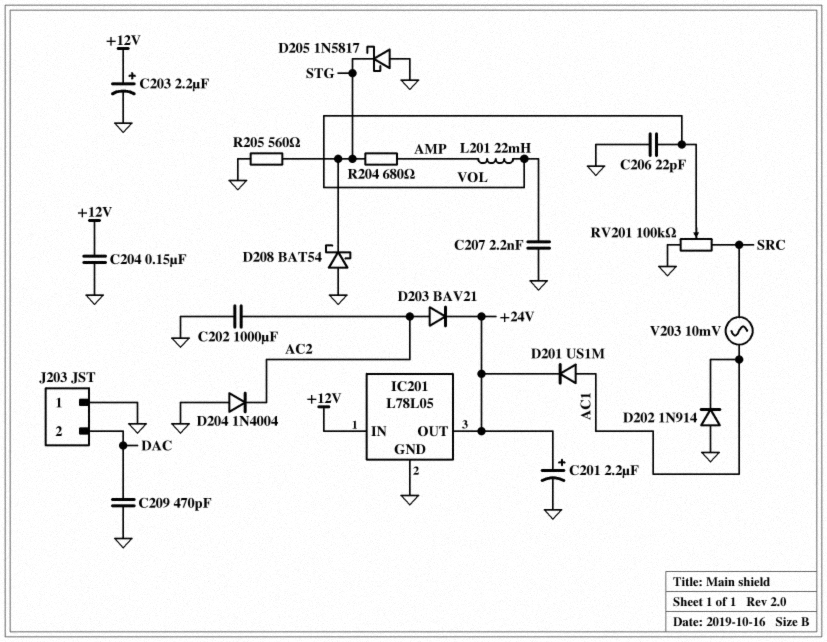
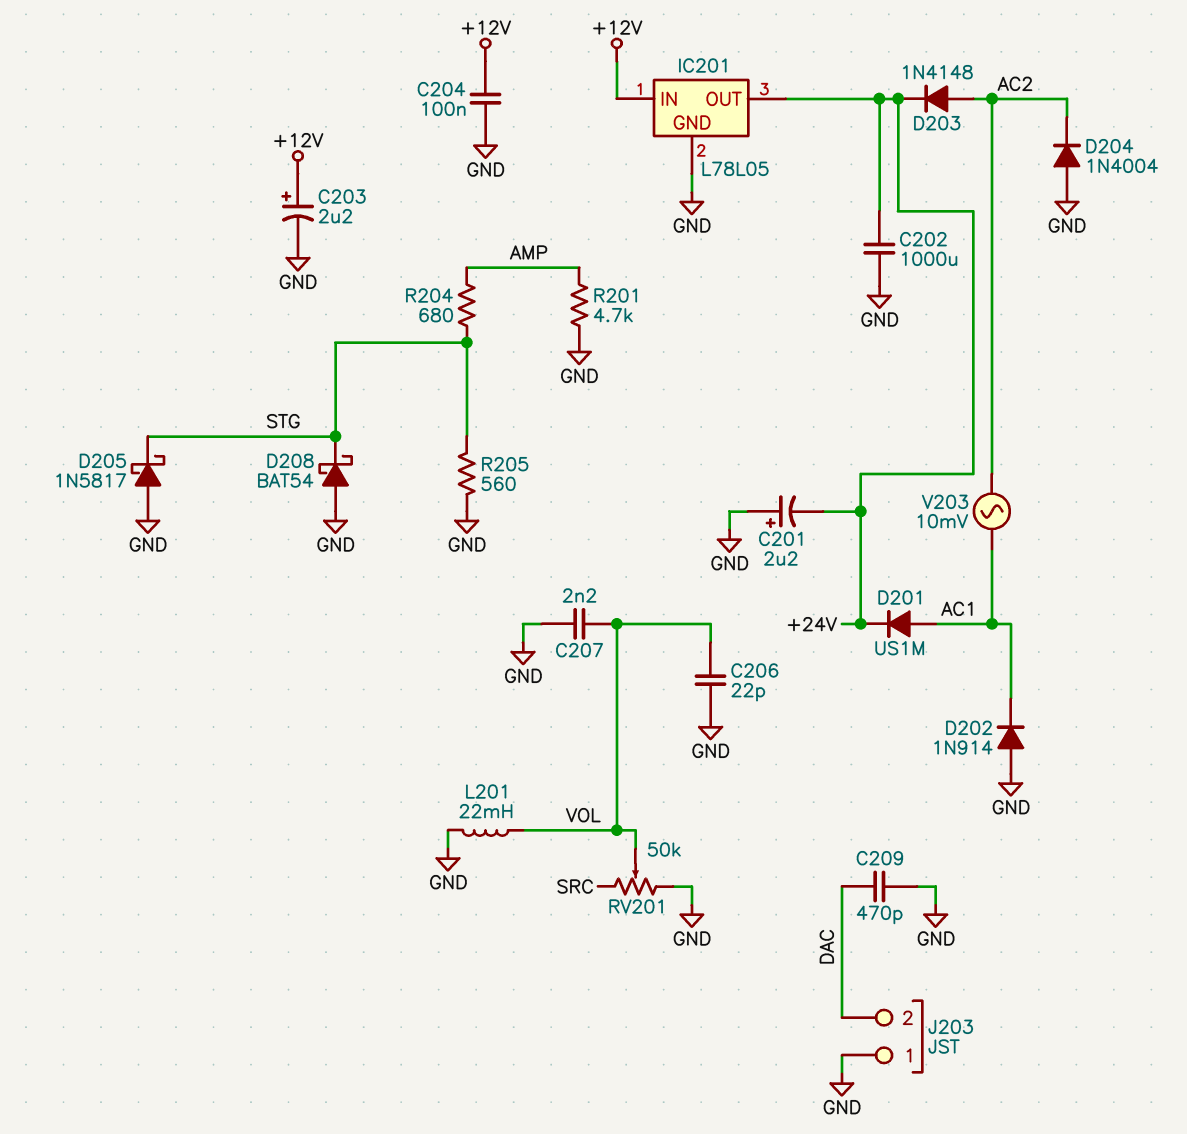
C201: 2.2uF (plus +24V, minus GND) -> 2.2uF (plus GND, minus +24V)
C202: 1000uF (AC2, GND) -> 1000uF (+24V, GND)
C204: 150nF (+12V, GND) -> 100nF (+12V, GND)
D203: diode BAV21 (A AC2, K +24V) -> diode 1N4148 (A AC2, K +24V)
L201: 22mH (AMP, VOL) -> 22mH (GND, VOL)
R201: none -> 4.7k (AMP, GND)
RV201: 100k (GND, SRC, wiper VOL) -> 50k (GND, SRC, wiper VOL)
V203: AC 10mV (AC1, SRC) -> AC 10mV (AC1, AC2)

